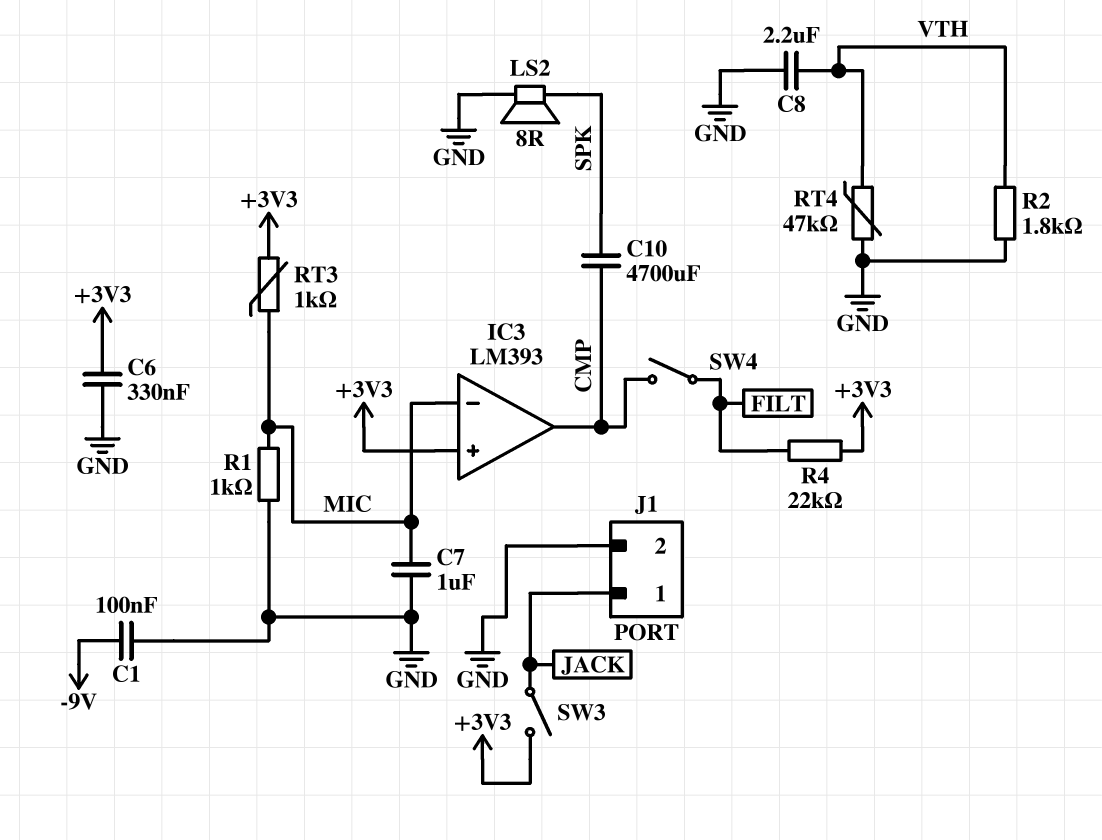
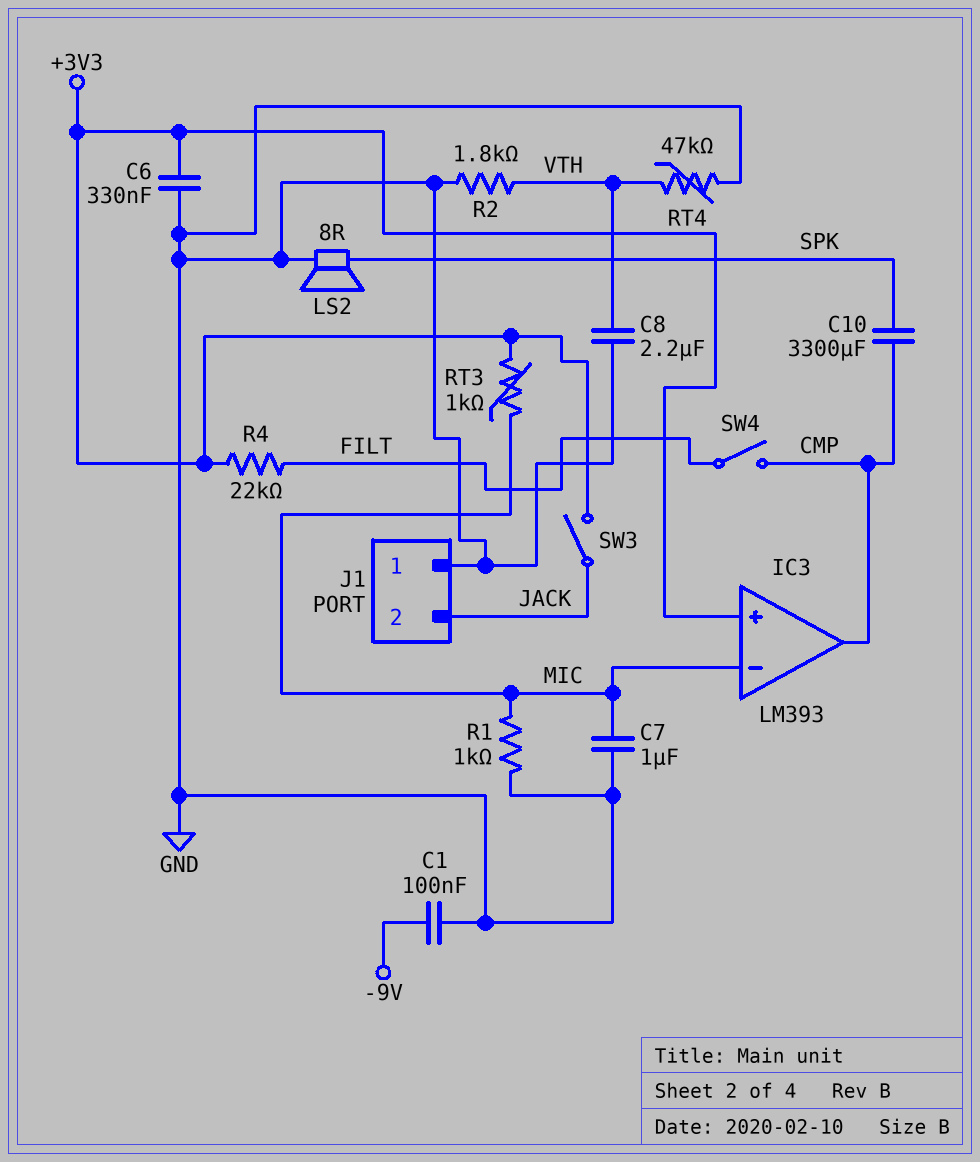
C10: 4700uF (CMP, SPK) -> 3300uF (CMP, SPK)
J1 pin 1: JACK -> GND
J1 pin 2: GND -> JACK

